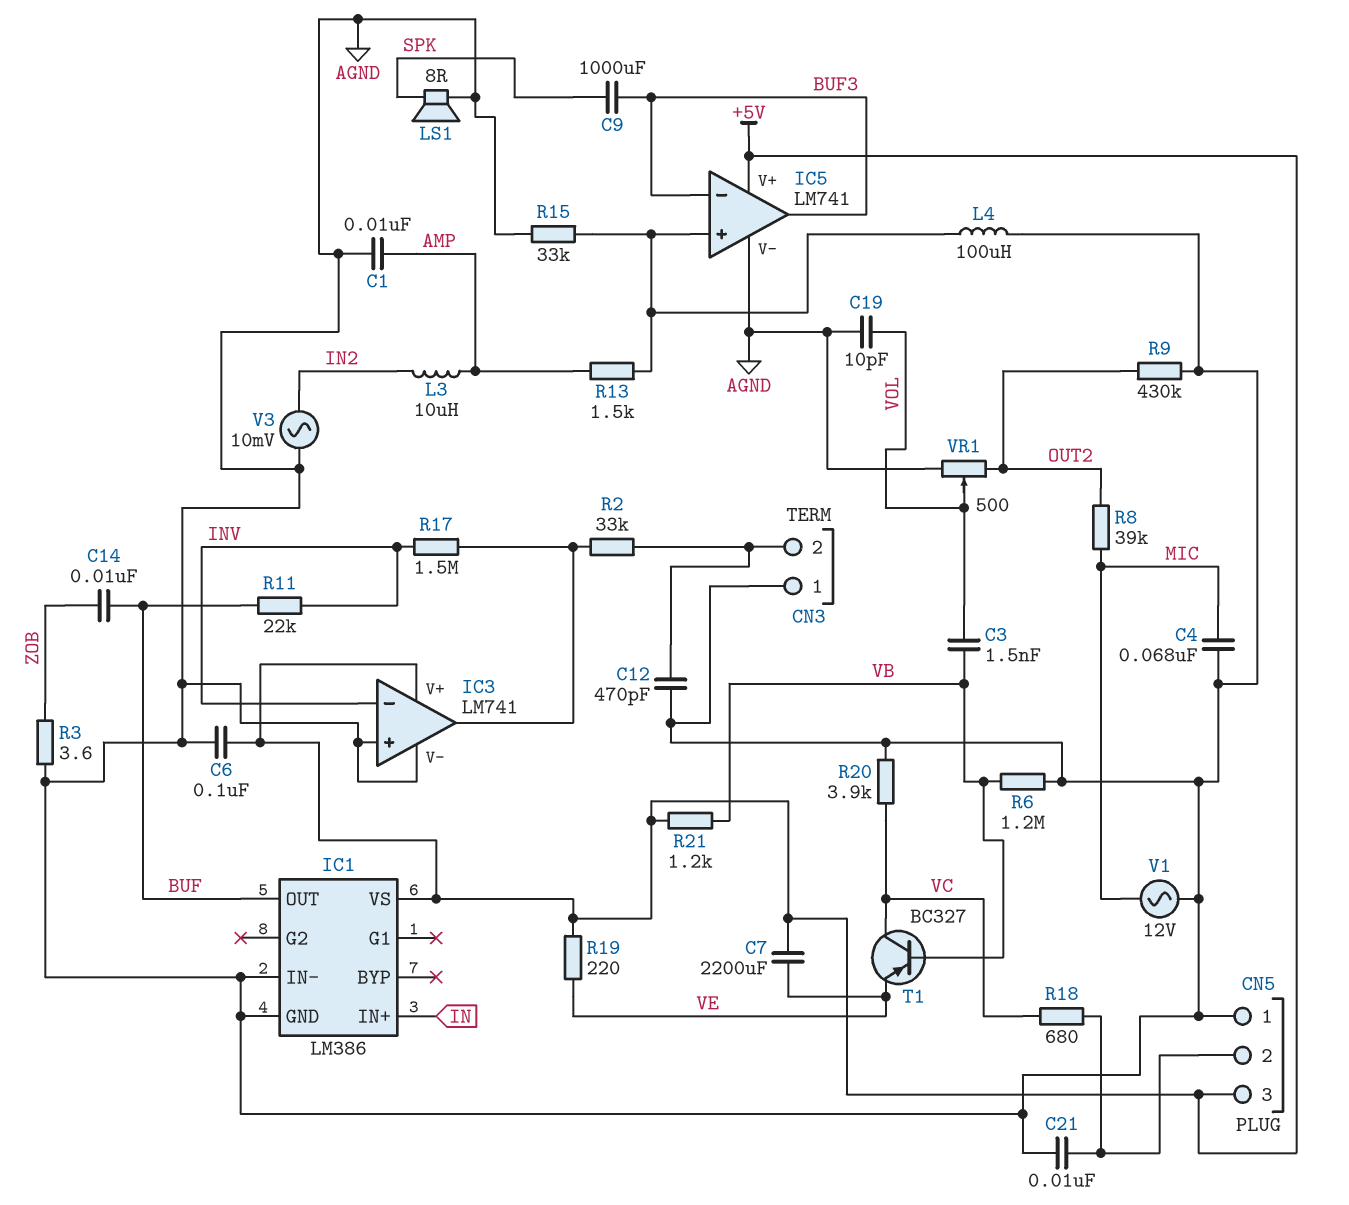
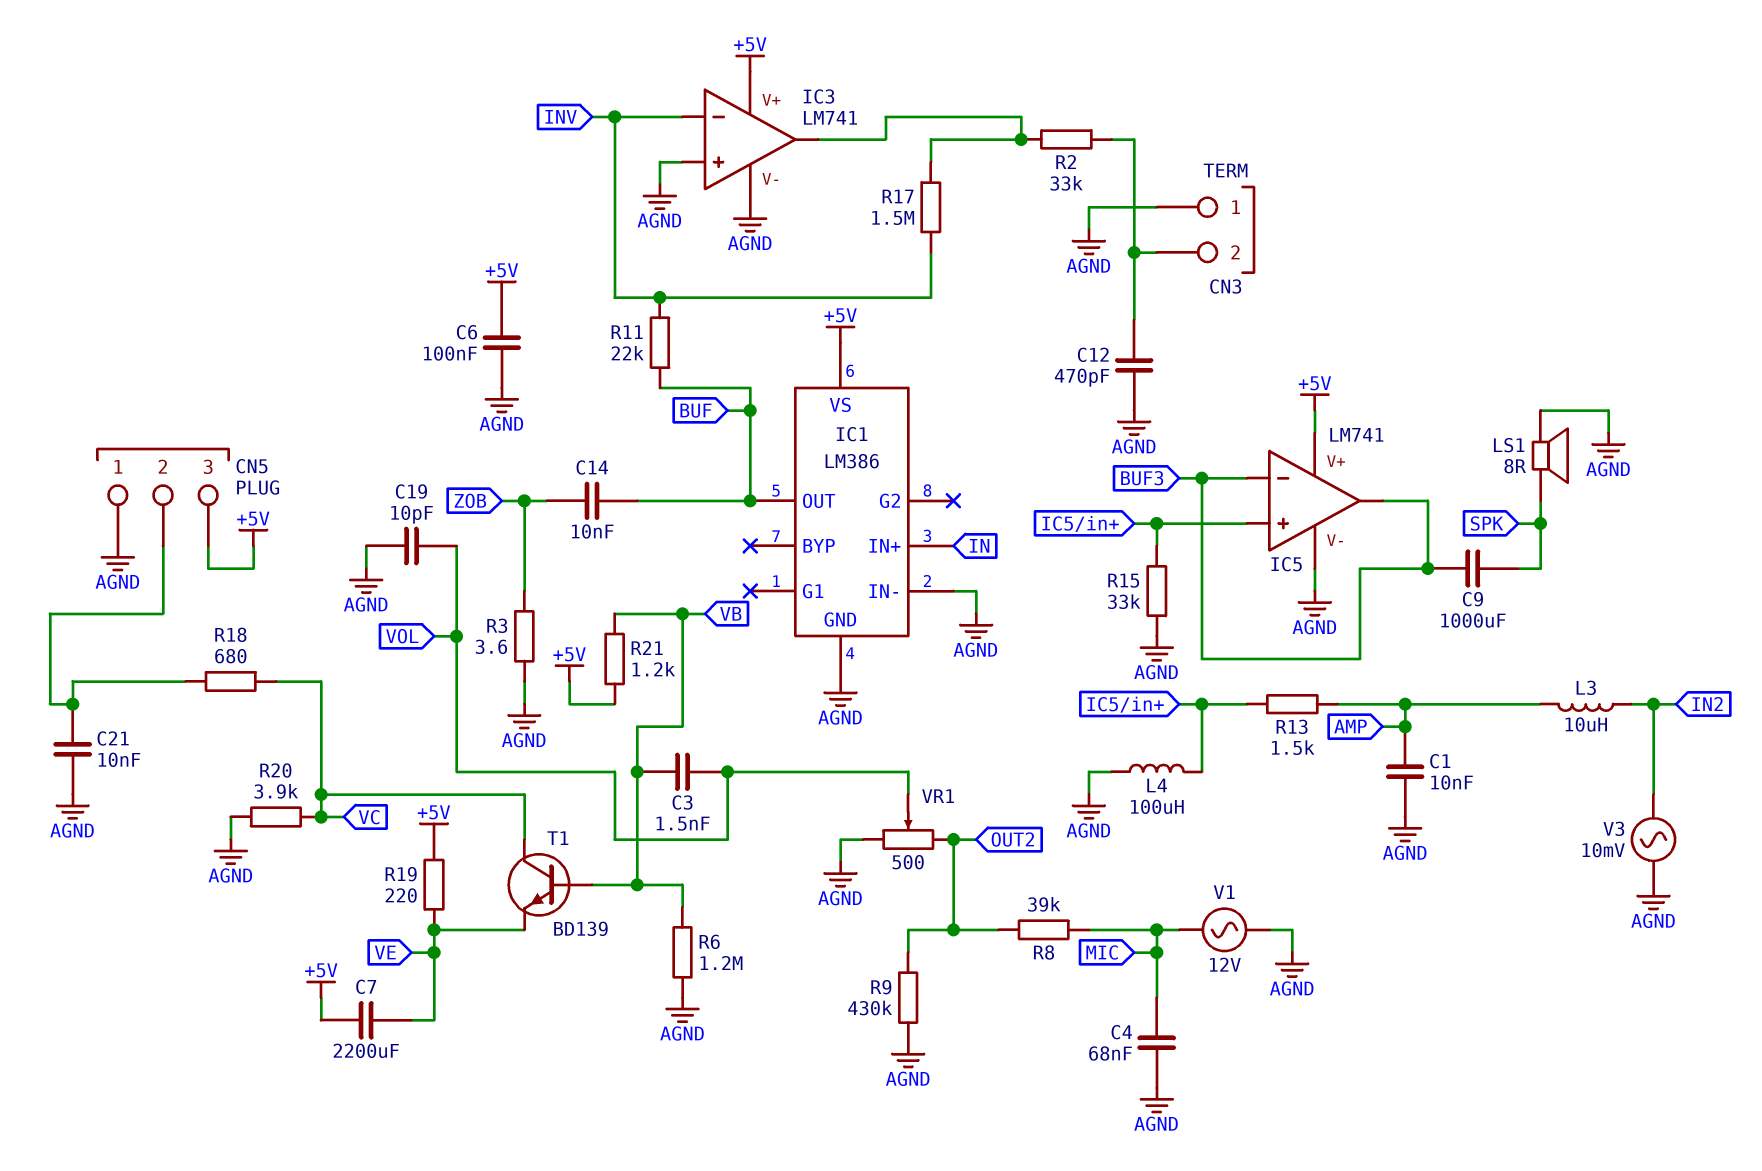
T1: PNP BC327 (B VB, C VC, E VE) -> NPN BD139 (B VB, C VC, E VE)

